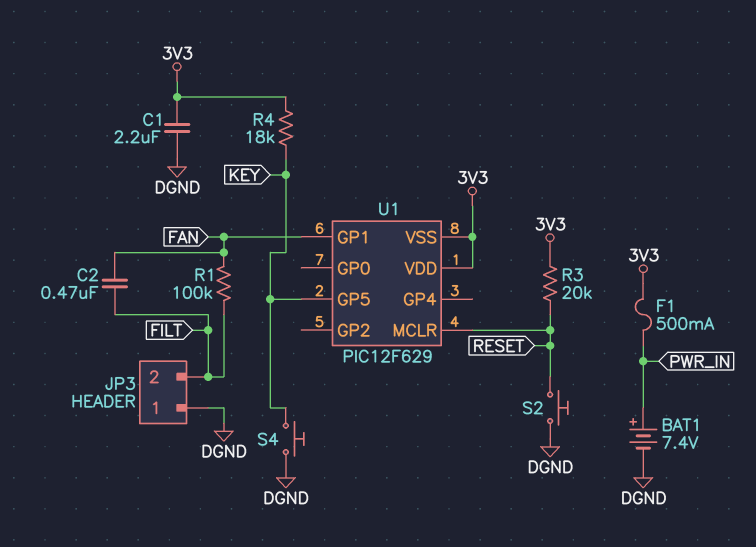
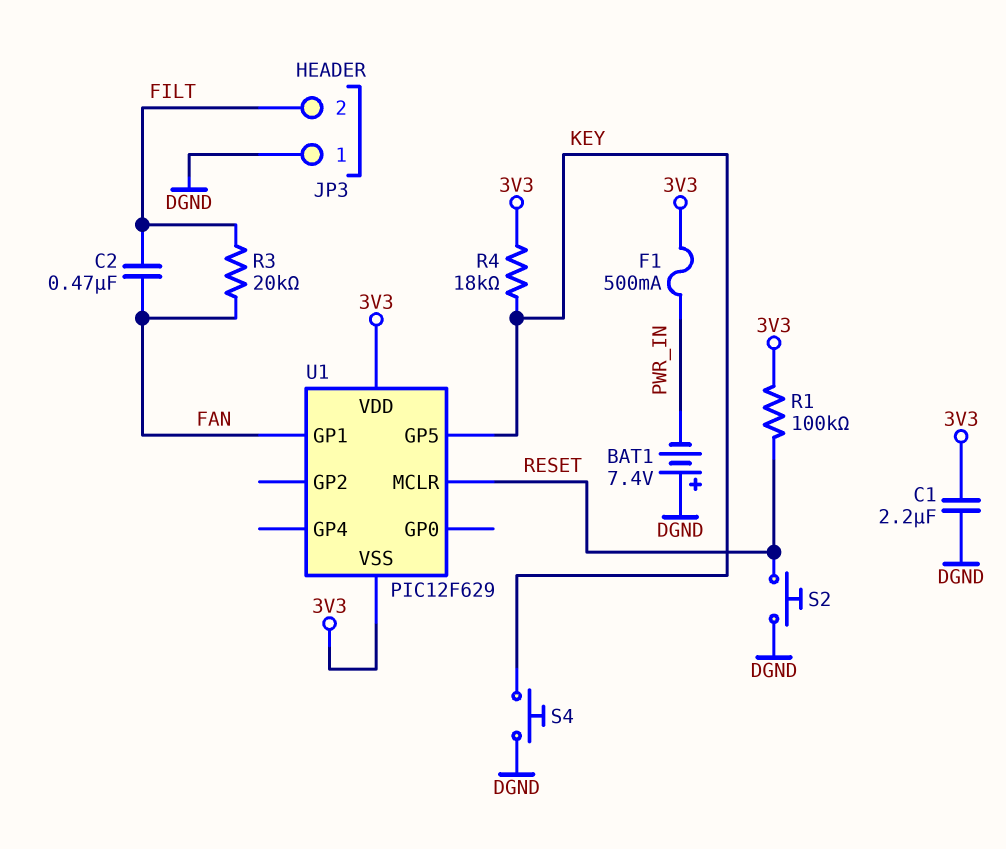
BAT1: 7.4V (plus PWR_IN, minus DGND) -> 7.4V (plus DGND, minus PWR_IN)
R1: 100k (FAN, FILT) -> 100k (3V3, RESET)
R3: 20k (3V3, RESET) -> 20k (FAN, FILT)

